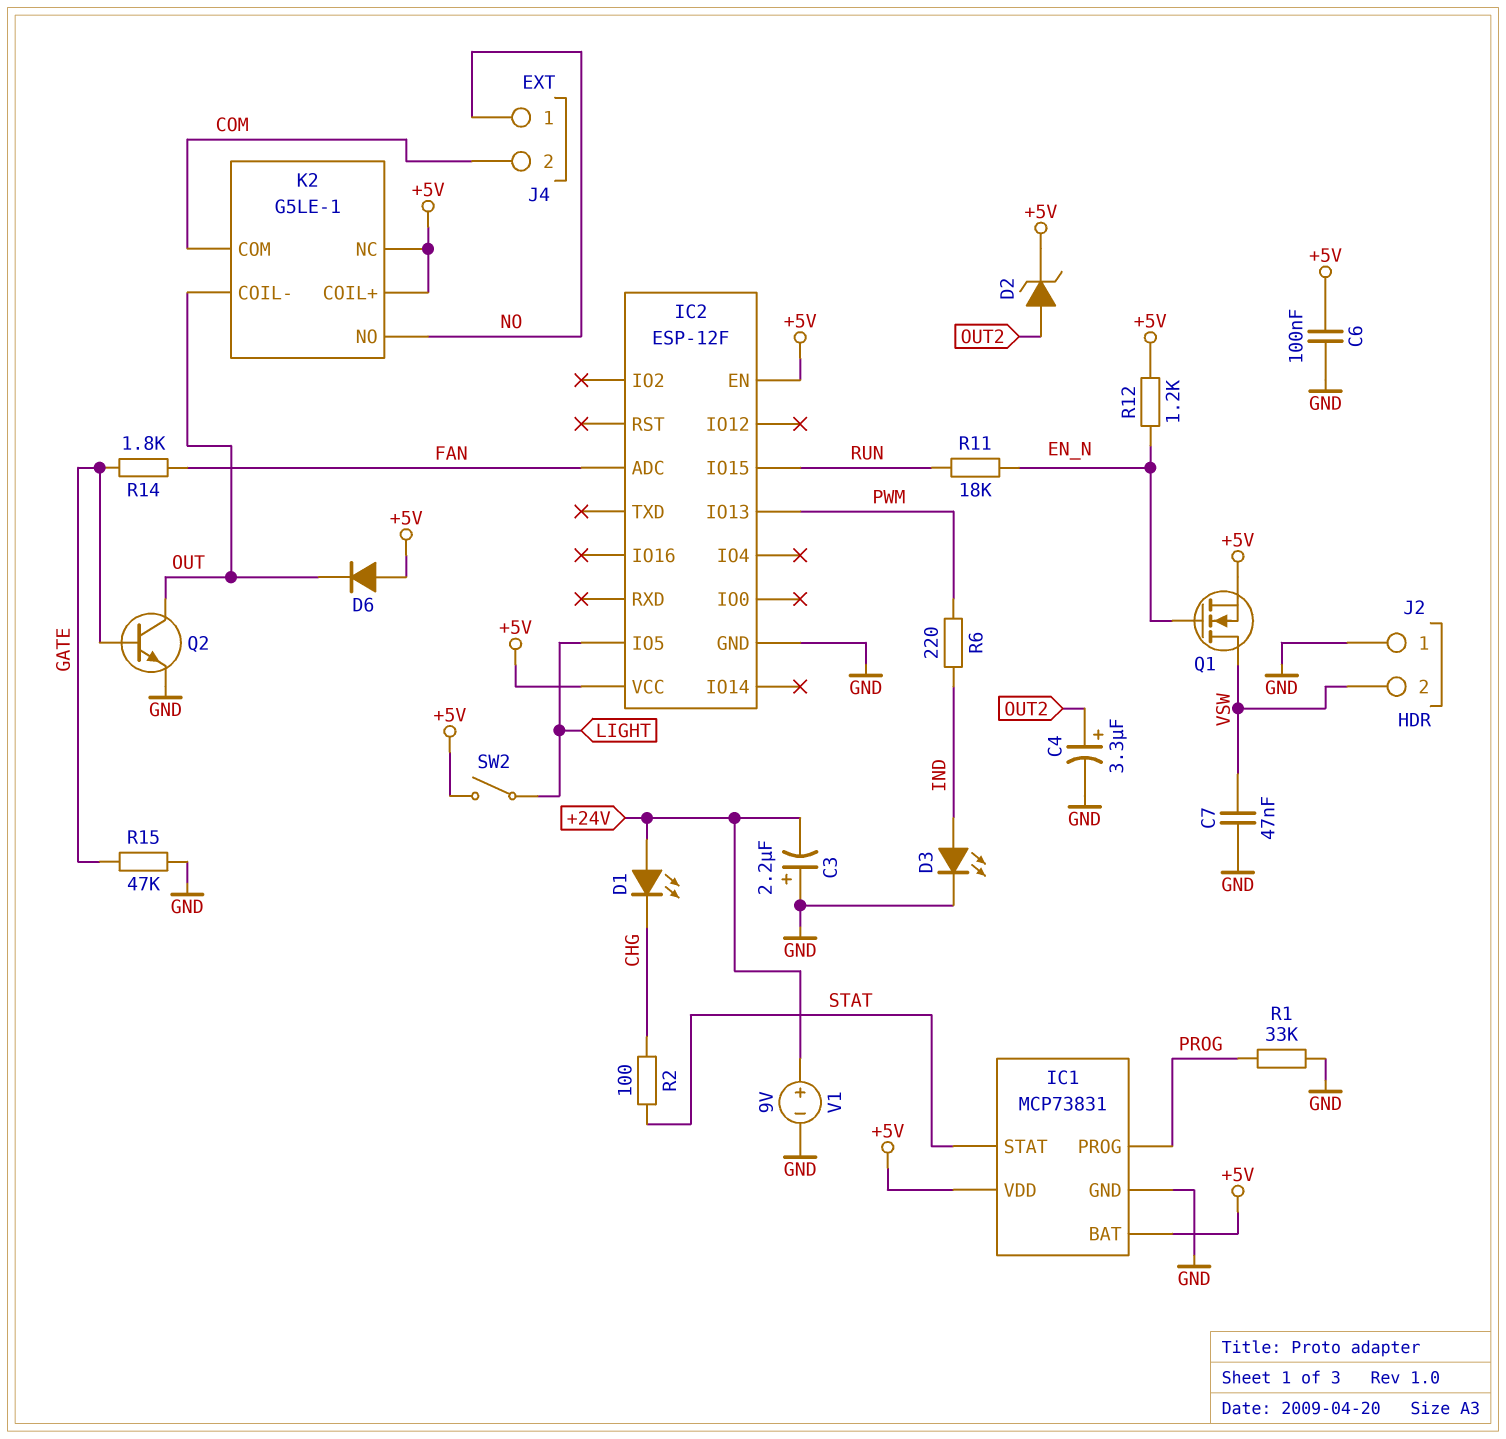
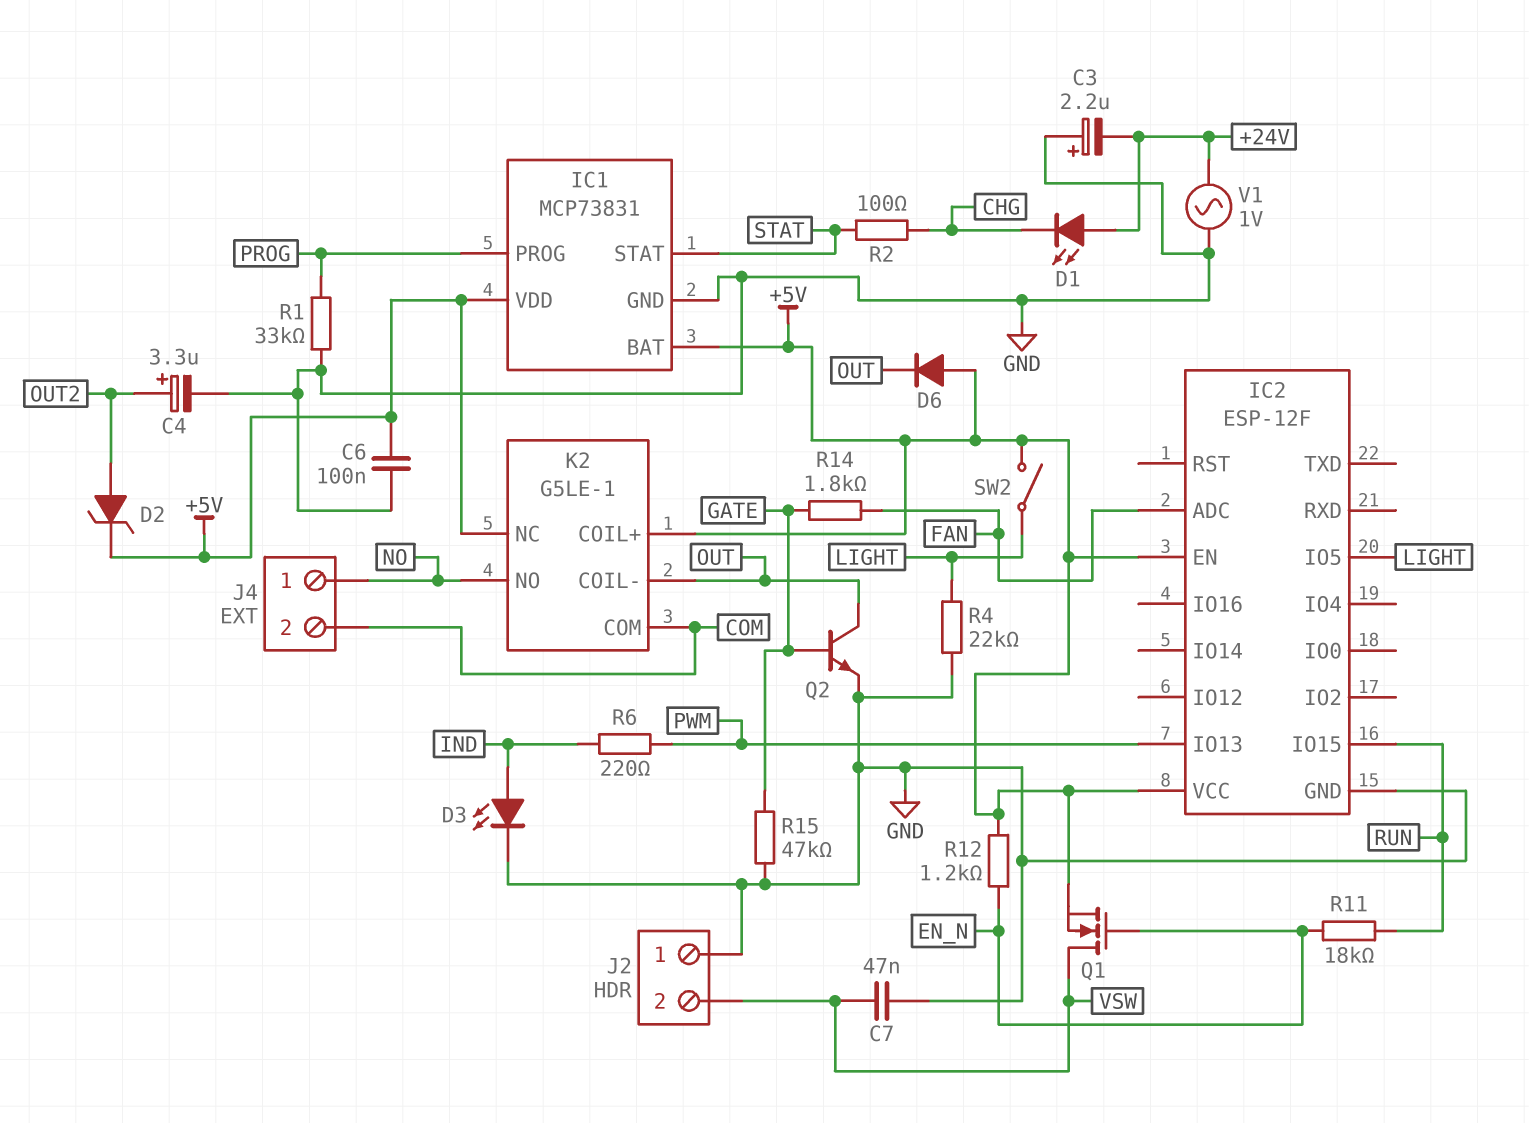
R4: none -> 22k (GND, LIGHT)
V1: 9V (plus +24V, minus GND) -> AC 1V (+24V, GND)

